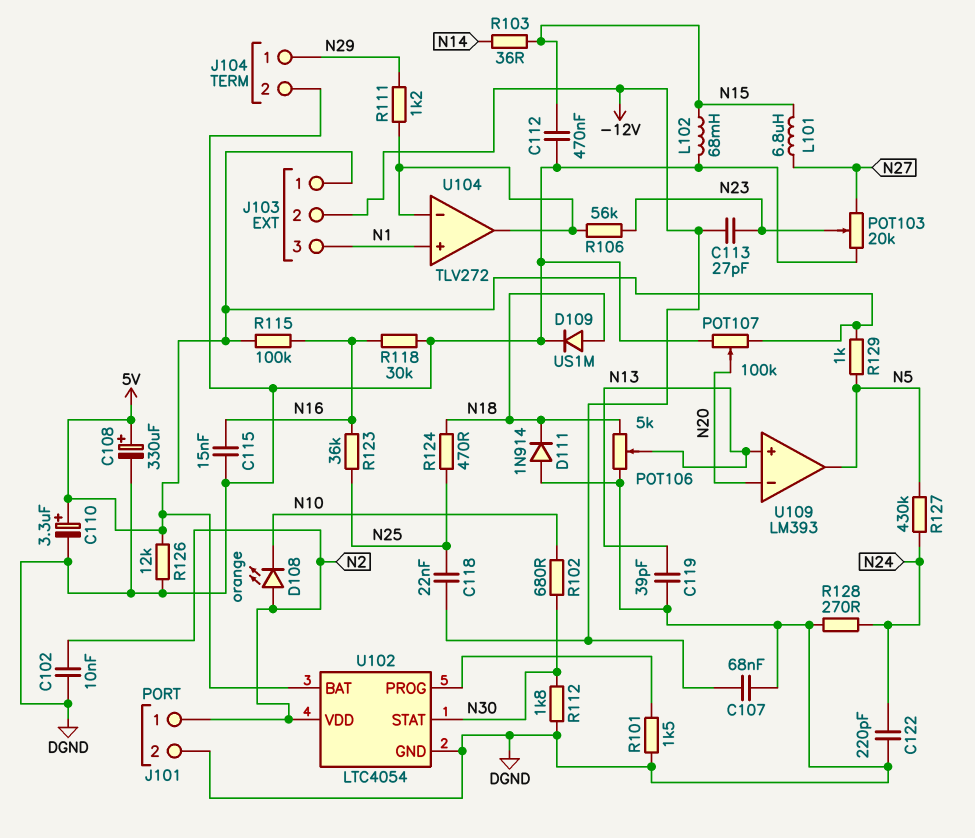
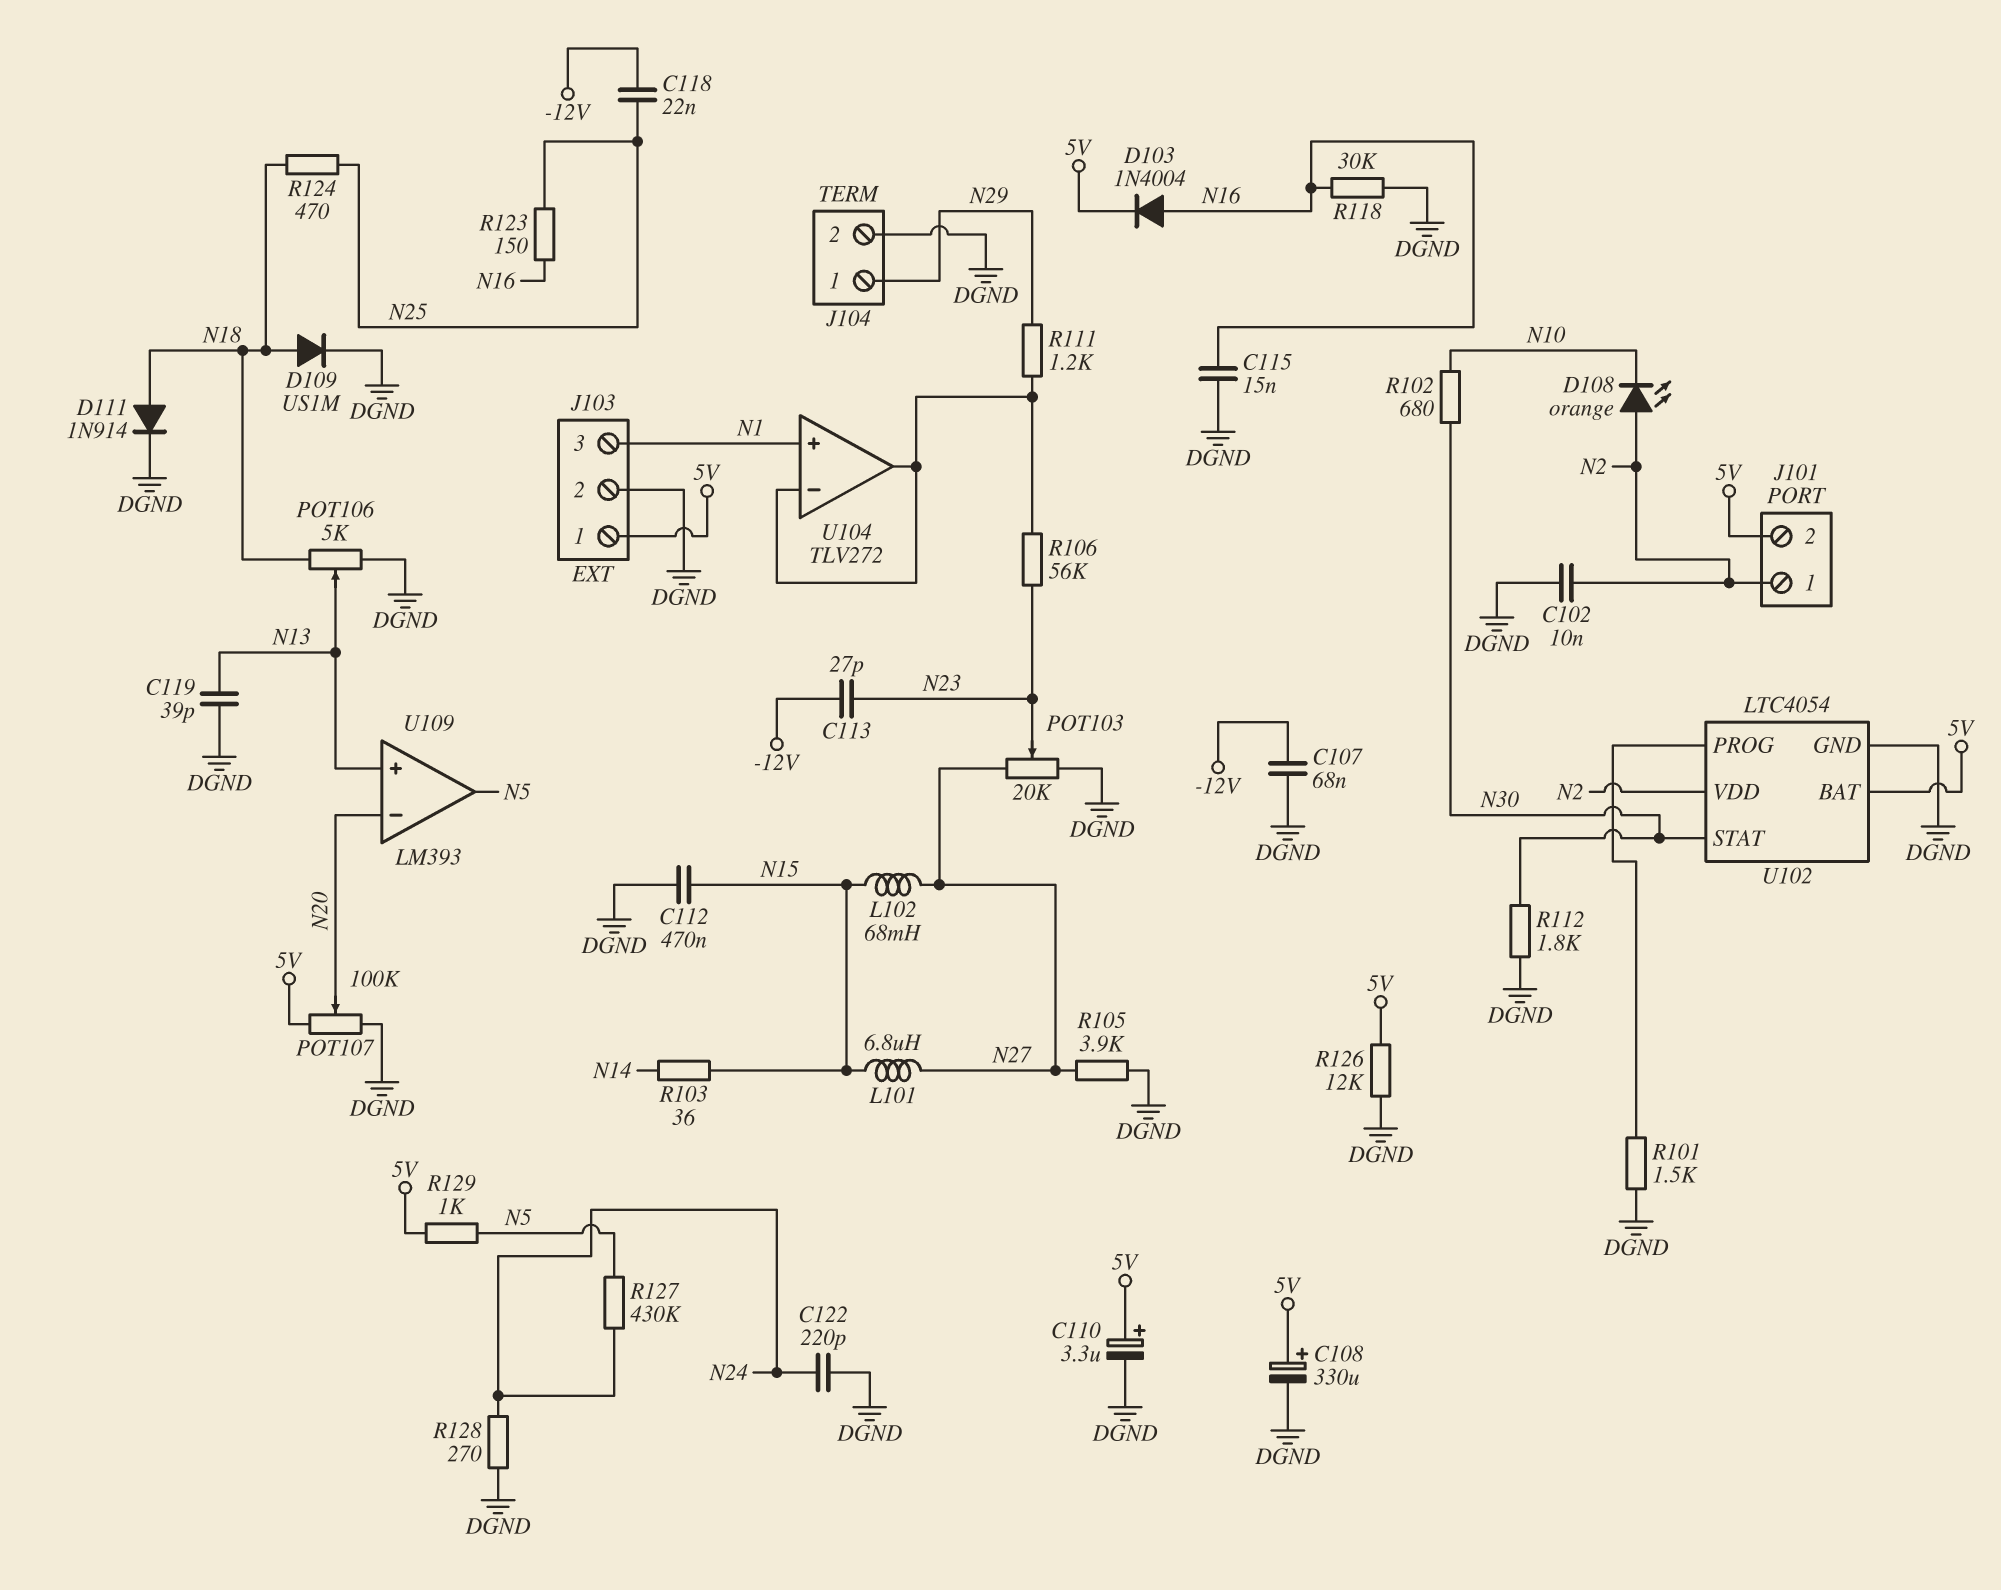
D103: none -> diode 1N4004 (A N16, K 5V)
D111: diode 1N914 (A DGND, K N18) -> diode 1N914 (A N18, K DGND)
J101 pin 2: DGND -> 5V
J103 pin 2: -12V -> DGND
L102: 68mH (DGND, N15) -> 68mH (N15, N27)
R105: none -> 3.9k (DGND, N27)
R115: 100k (5V, N16) -> none
R123: 36k (N16, N25) -> 150 (N16, N25)

